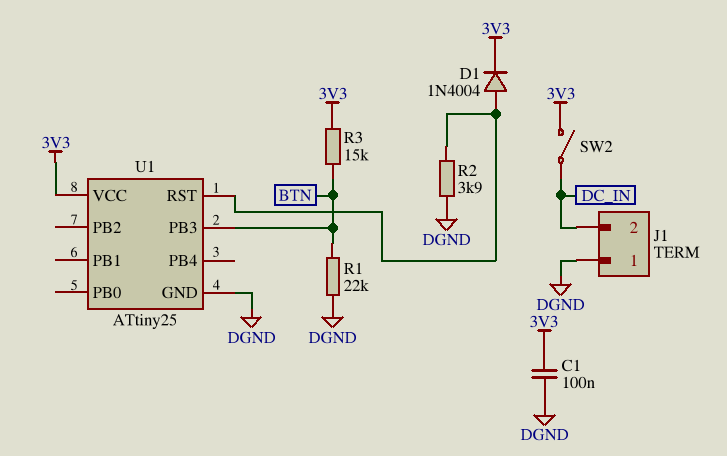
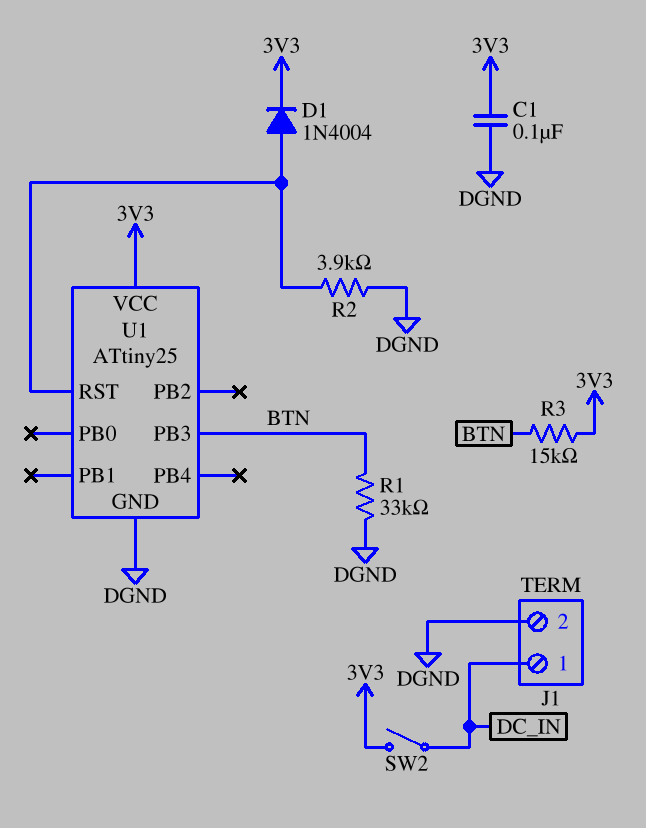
J1 pin 1: DGND -> DC_IN
J1 pin 2: DC_IN -> DGND
R1: 22k (BTN, DGND) -> 33k (BTN, DGND)

